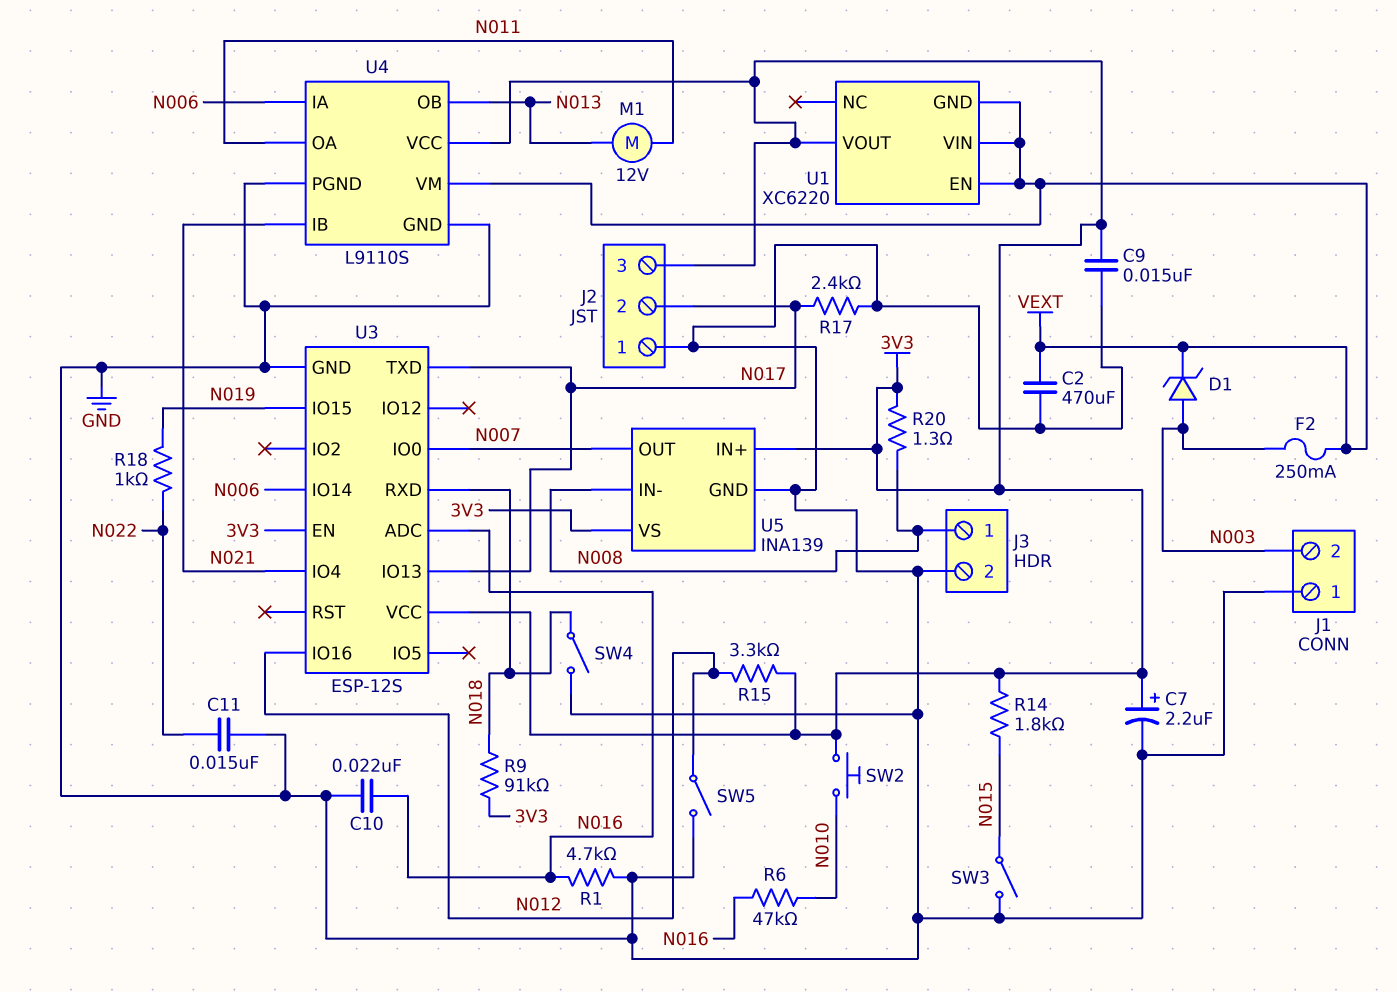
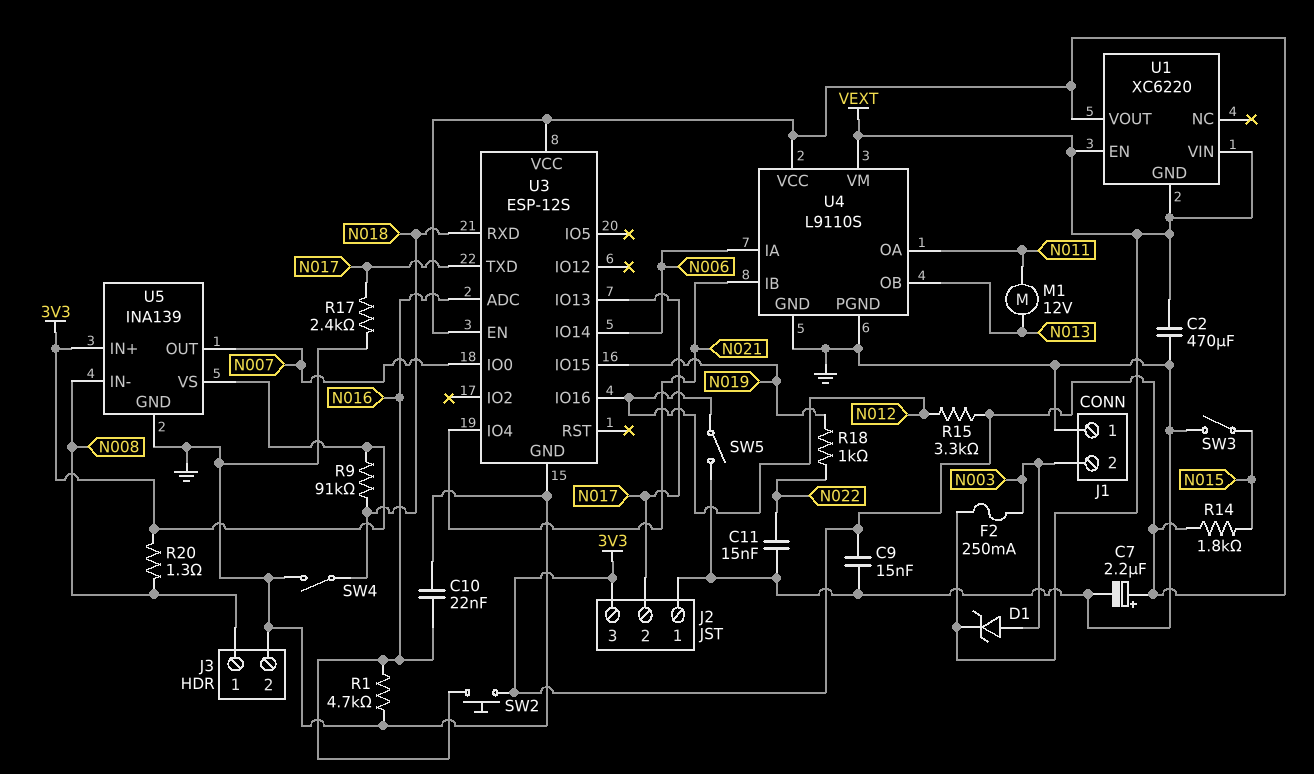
R6: 47k (N010, N016) -> none
SW2: button (3V3, N010) -> button (3V3, N016)

